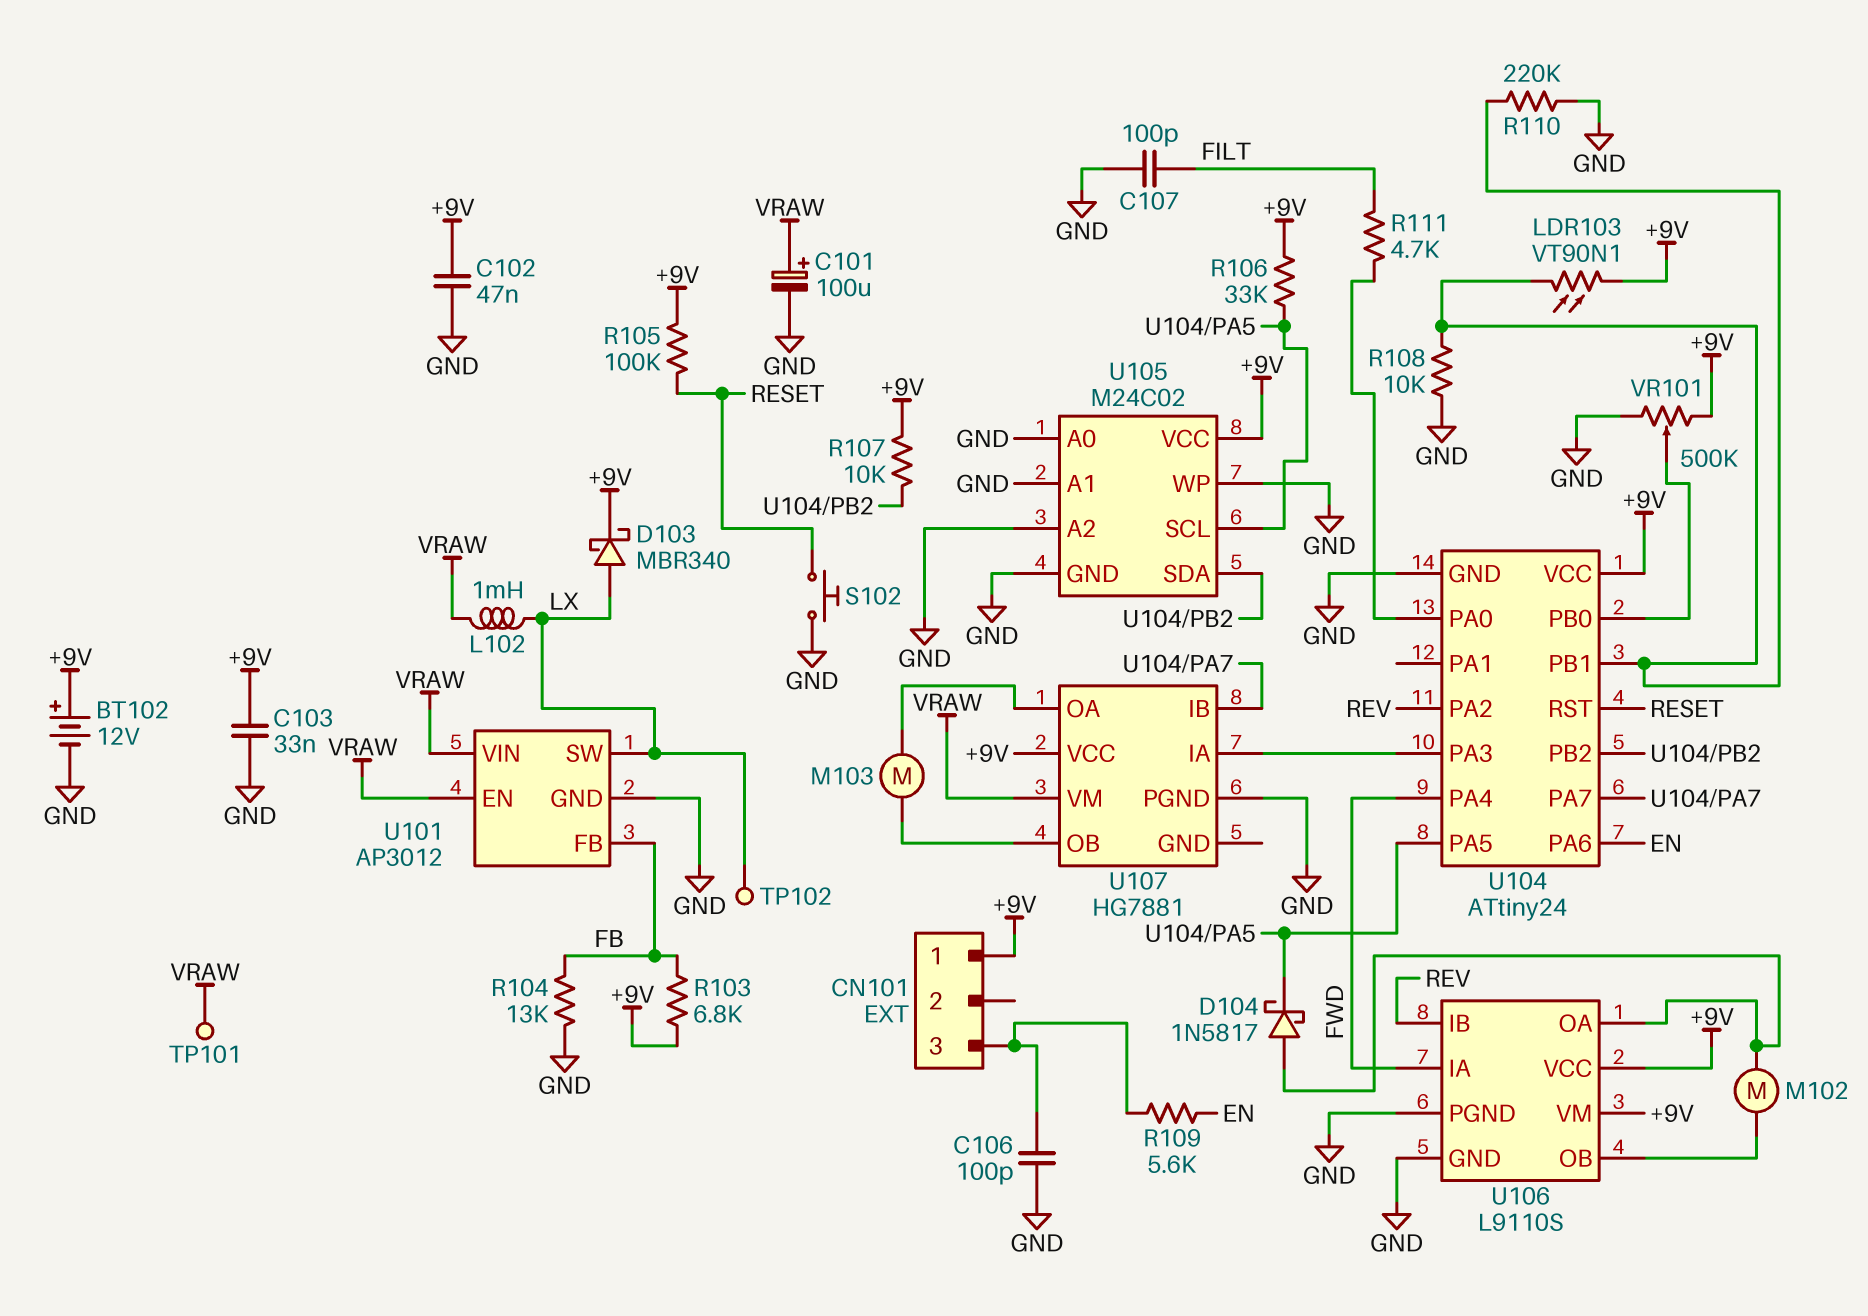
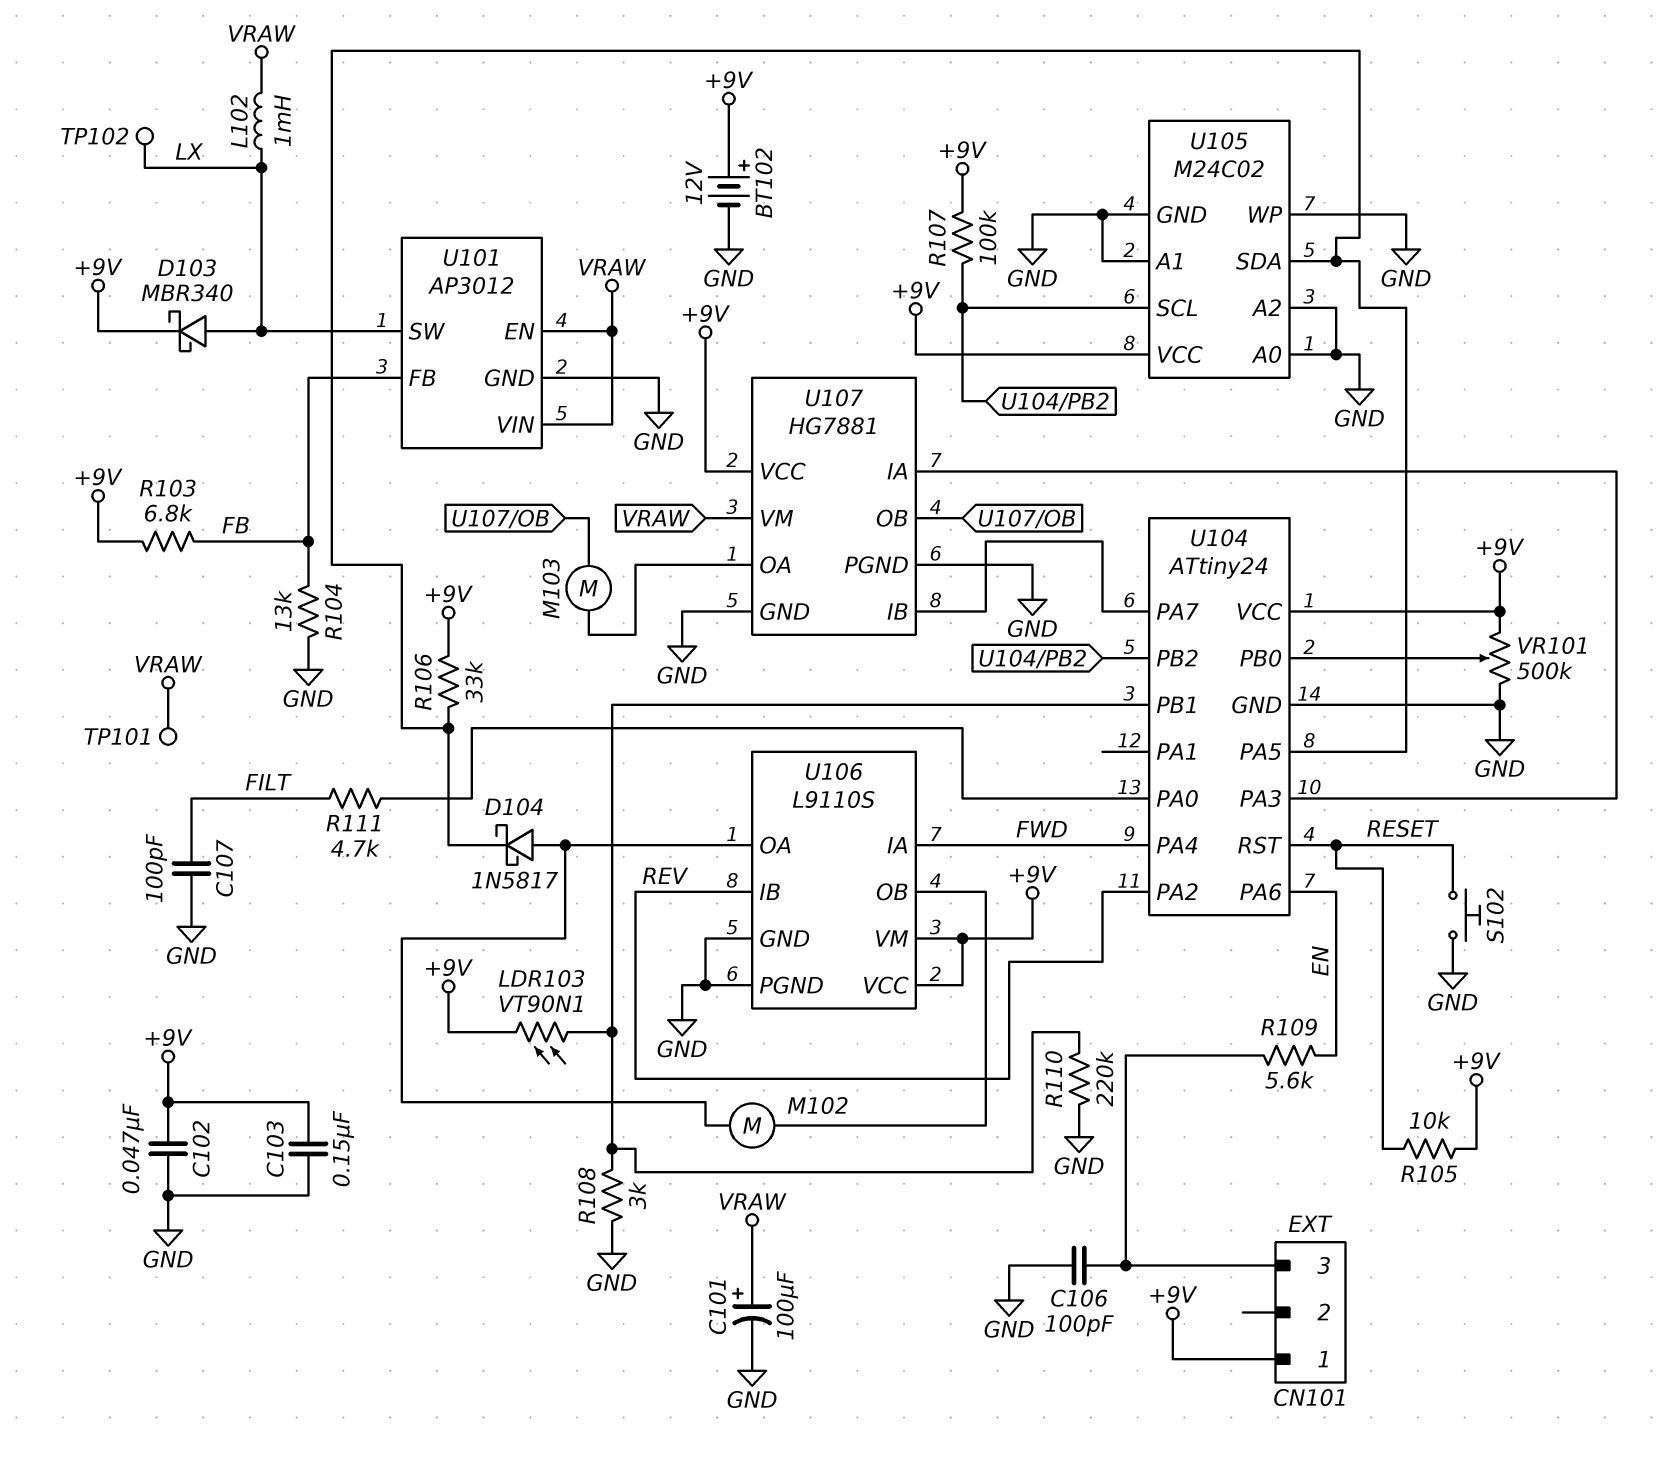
C103: 33nF (+9V, GND) -> 150nF (+9V, GND)
R105: 100k (+9V, RESET) -> 10k (+9V, RESET)
R107: 10k (+9V, U104/PB2) -> 100k (+9V, U104/PB2)
R108: 10k (GND, U104/PB1) -> 3k (GND, U104/PB1)
U105 pin SCL: U104/PA5 -> U104/PB2
U105 pin SDA: U104/PB2 -> U104/PA5
U107 pin GND: none -> GND

